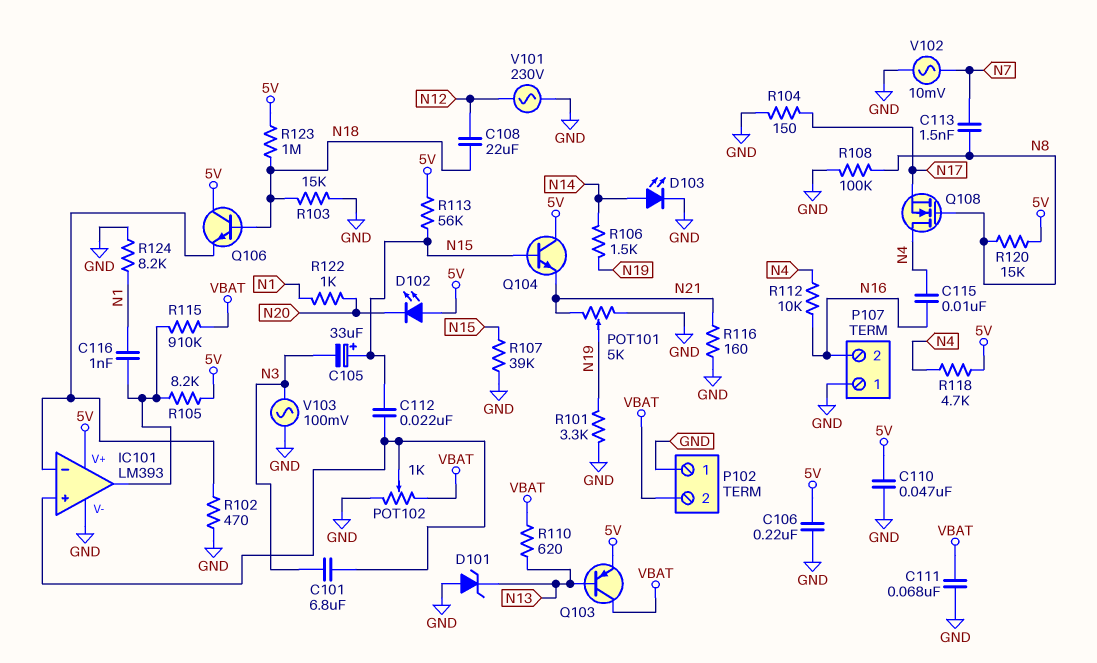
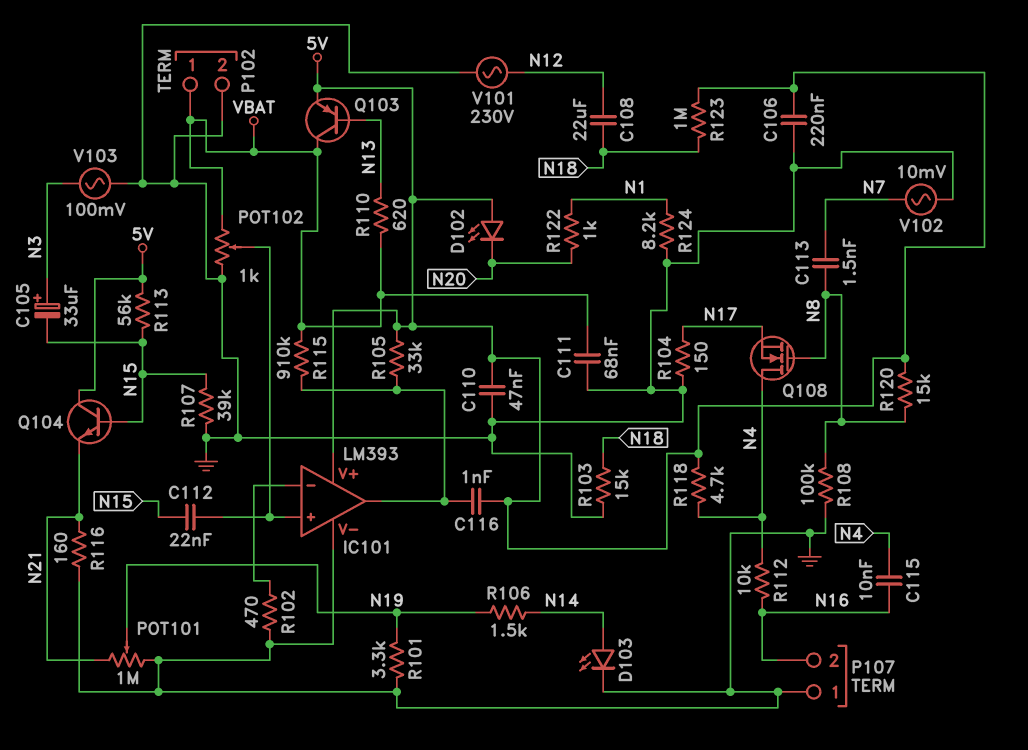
C101: 6.8uF (IC101/in+, N3) -> none
C105: 33uF (plus N15, minus N3) -> 33uF (plus N3, minus N15)
C116: 1nF (IC101/out, N1) -> 1nF (5V, IC101/out)
D101: zener (A GND, K N13) -> none
P102 pin 1: GND -> VBAT
P102 pin 2: VBAT -> GND
POT101: 5k (GND, N21, wiper N19) -> 1M (GND, N21, wiper N19)
Q106: NPN (B N18, C 5V, E IC101/in-) -> none
R105: 8.2k (5V, IC101/out) -> 33k (5V, IC101/out)

